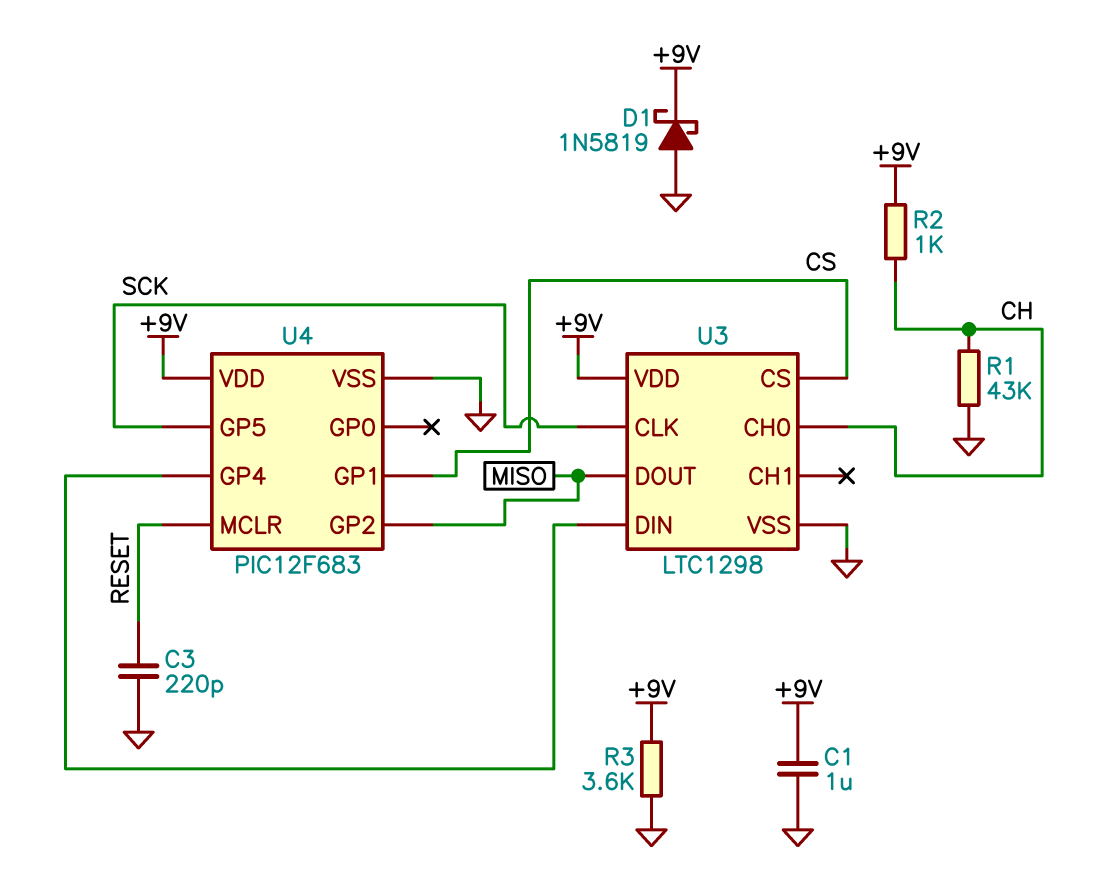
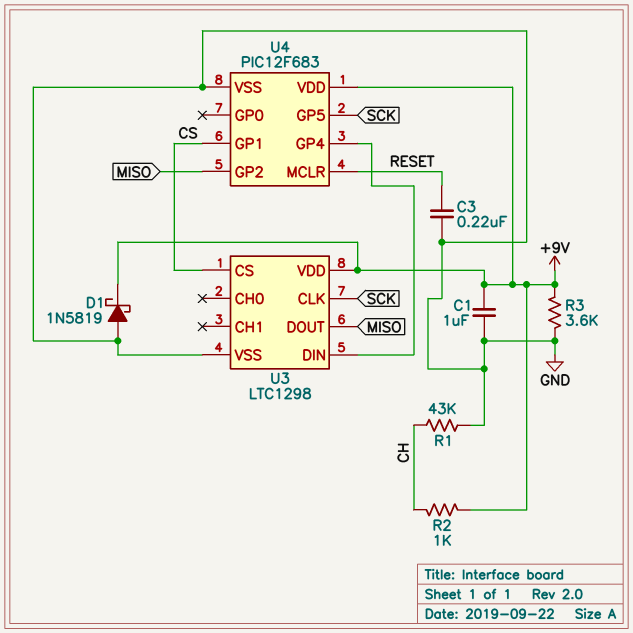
C3: 220pF (GND, RESET) -> 220nF (GND, RESET)
U3 pin CH0: CH -> none

